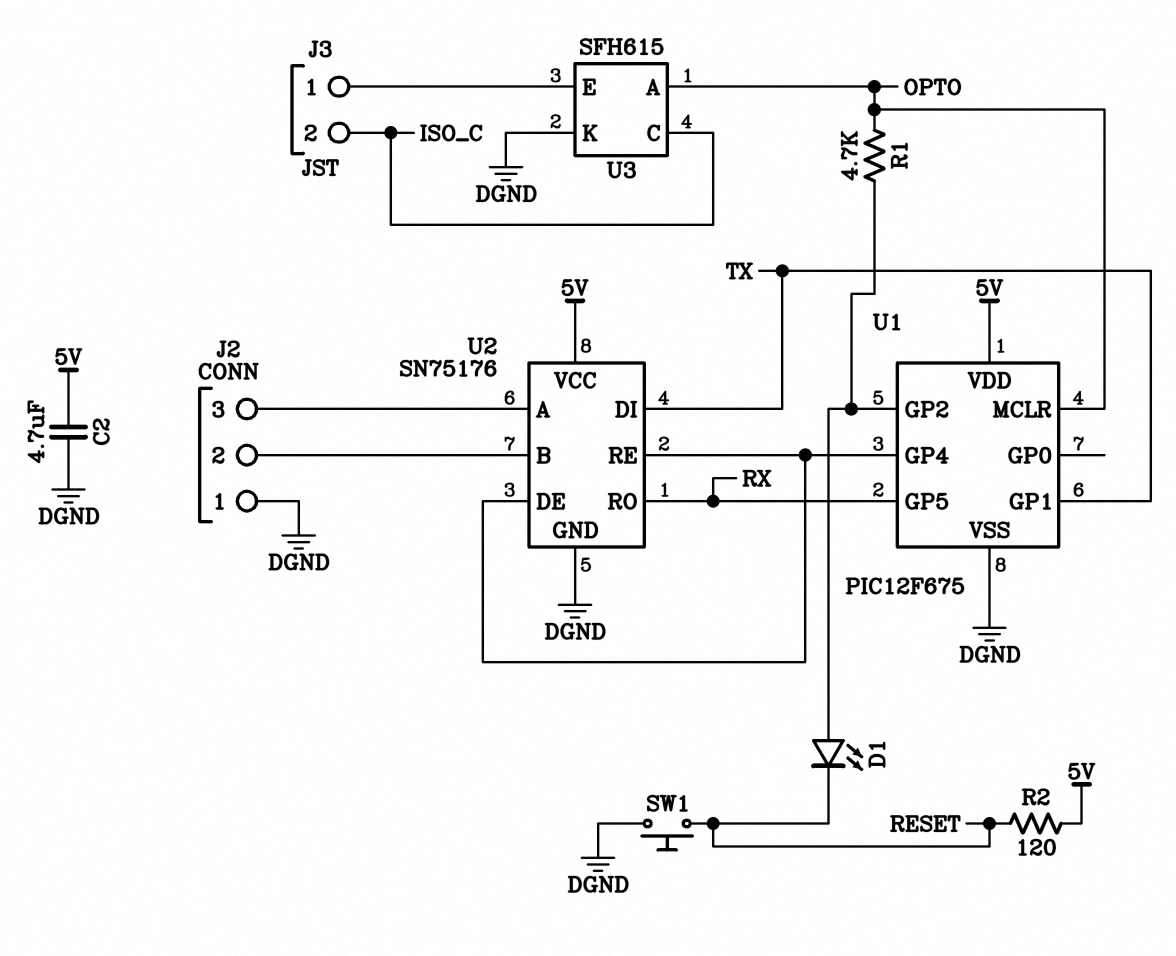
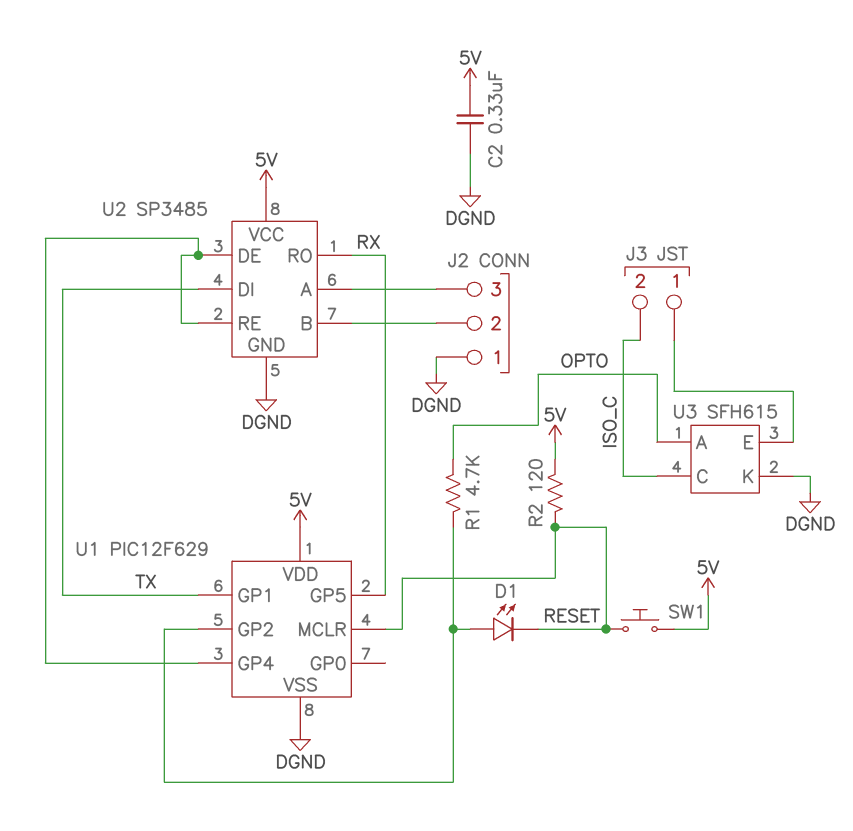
C2: 4.7uF (5V, DGND) -> 330nF (5V, DGND)
SW1: button (DGND, RESET) -> button (5V, RESET)
U1: PIC12F675 -> PIC12F629
U1 pin MCLR: OPTO -> RESET
U2: SN75176 -> SP3485

